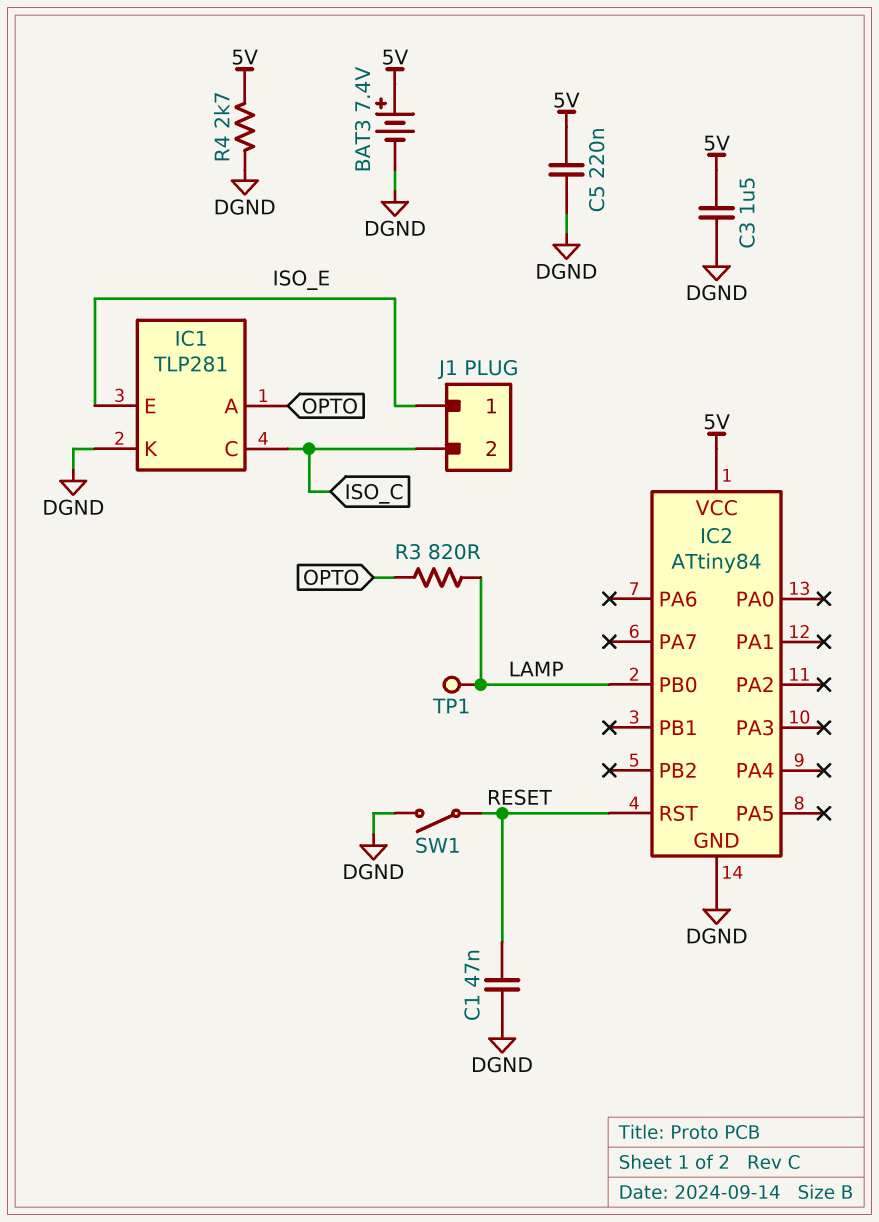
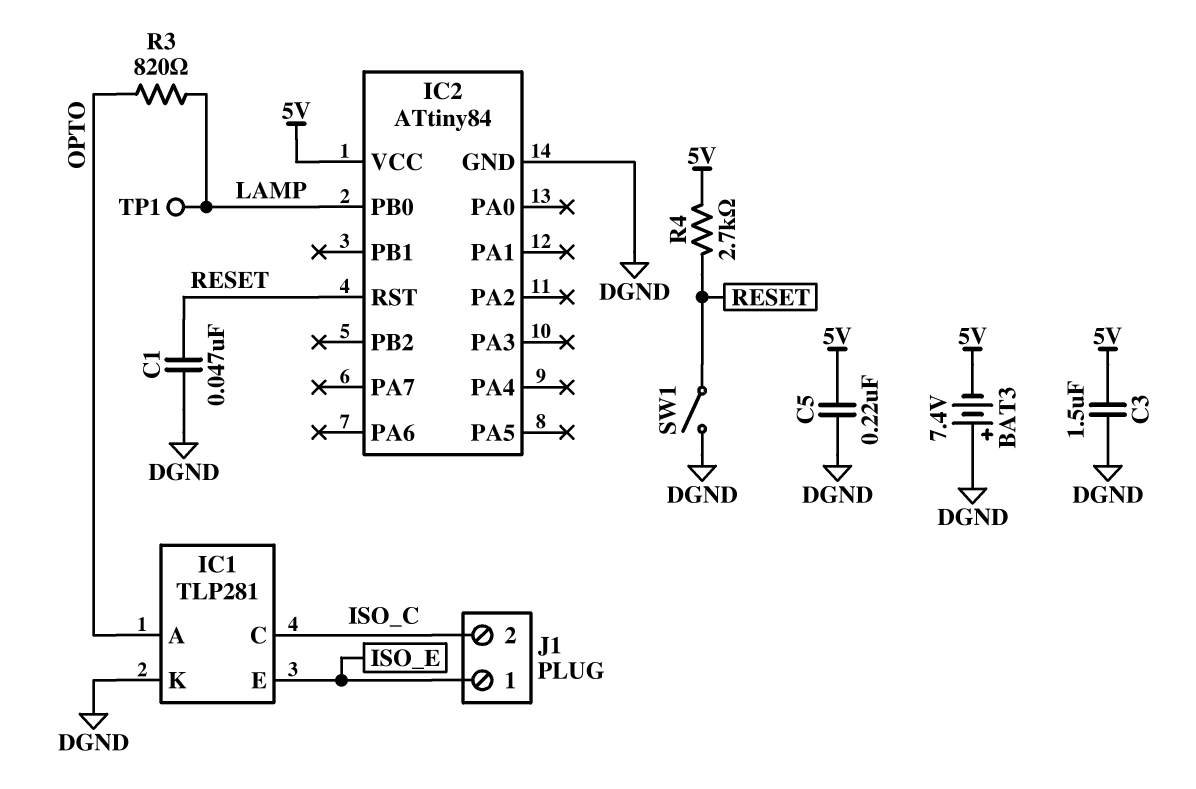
BAT3: 7.4V (plus 5V, minus DGND) -> 7.4V (plus DGND, minus 5V)
R4: 2.7k (5V, DGND) -> 2.7k (5V, RESET)

